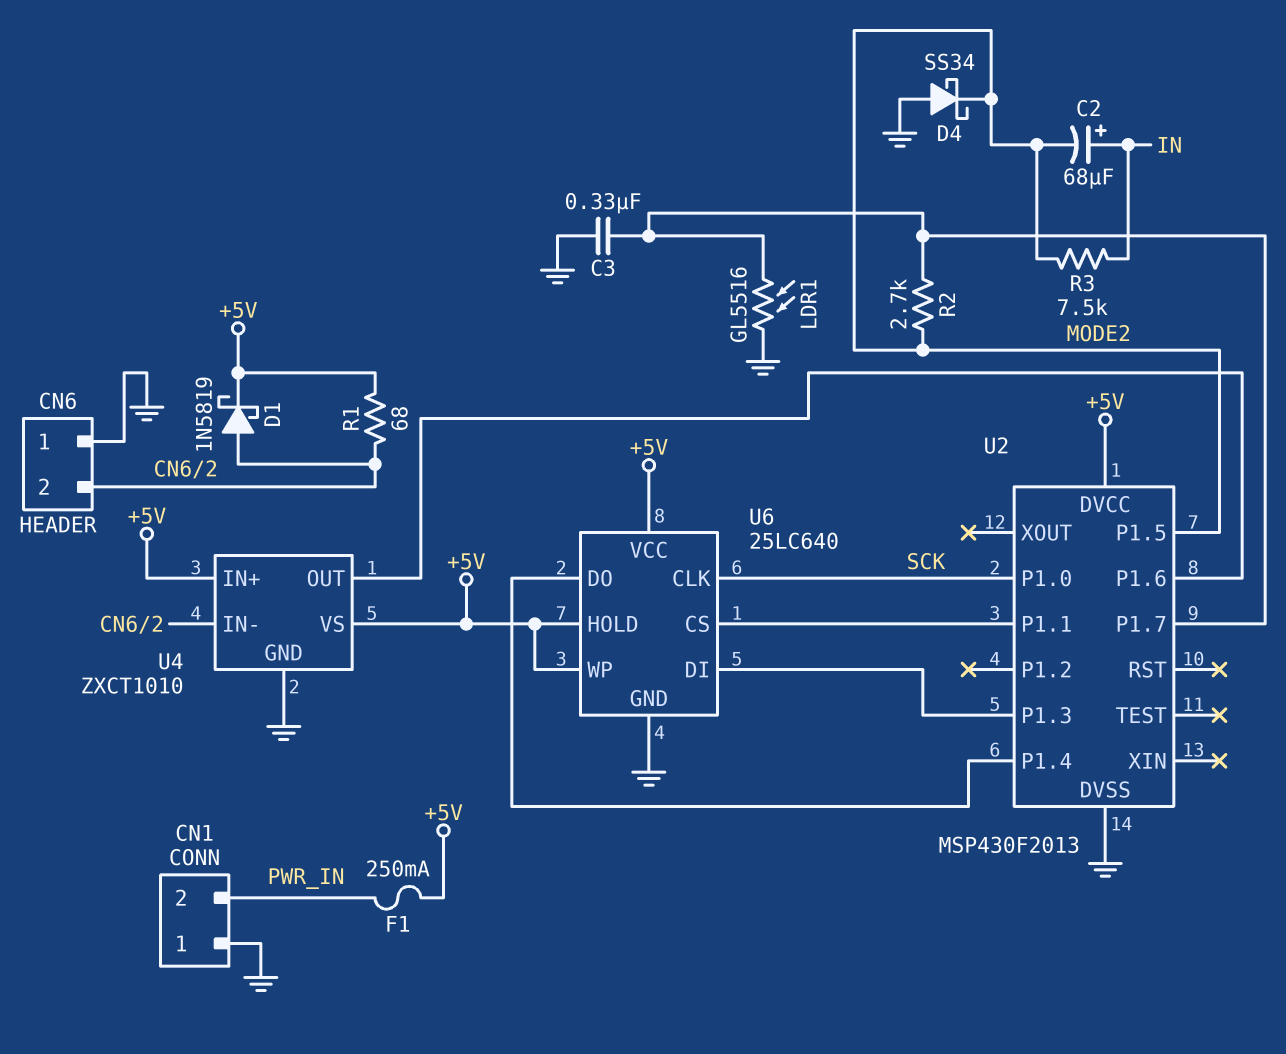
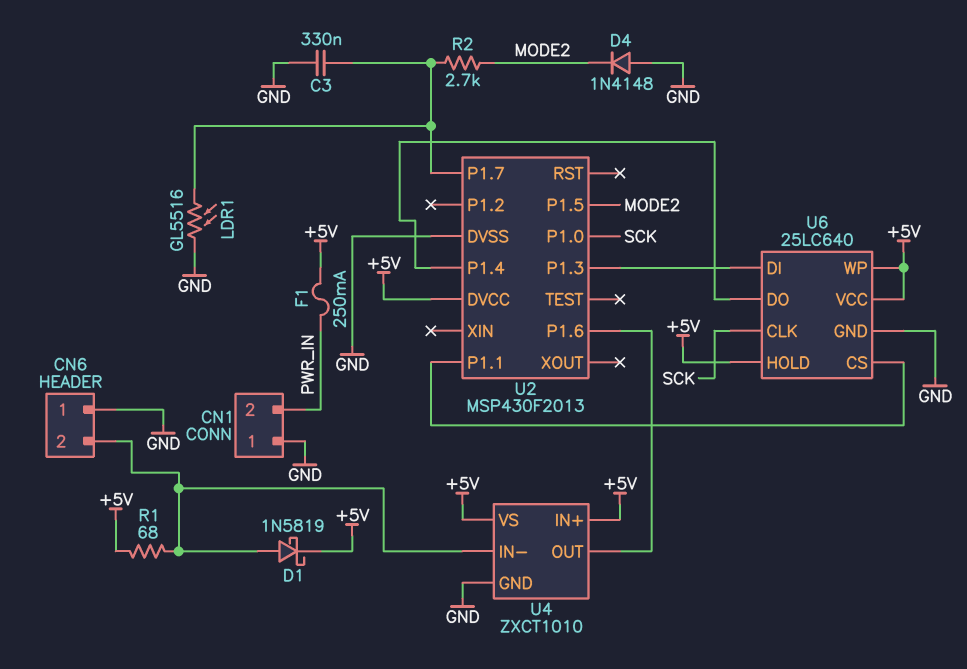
C2: 68uF (plus IN, minus MODE2) -> none
D4: schottky SS34 (A GND, K MODE2) -> diode 1N4148 (A GND, K MODE2)
R3: 7.5k (IN, MODE2) -> none

